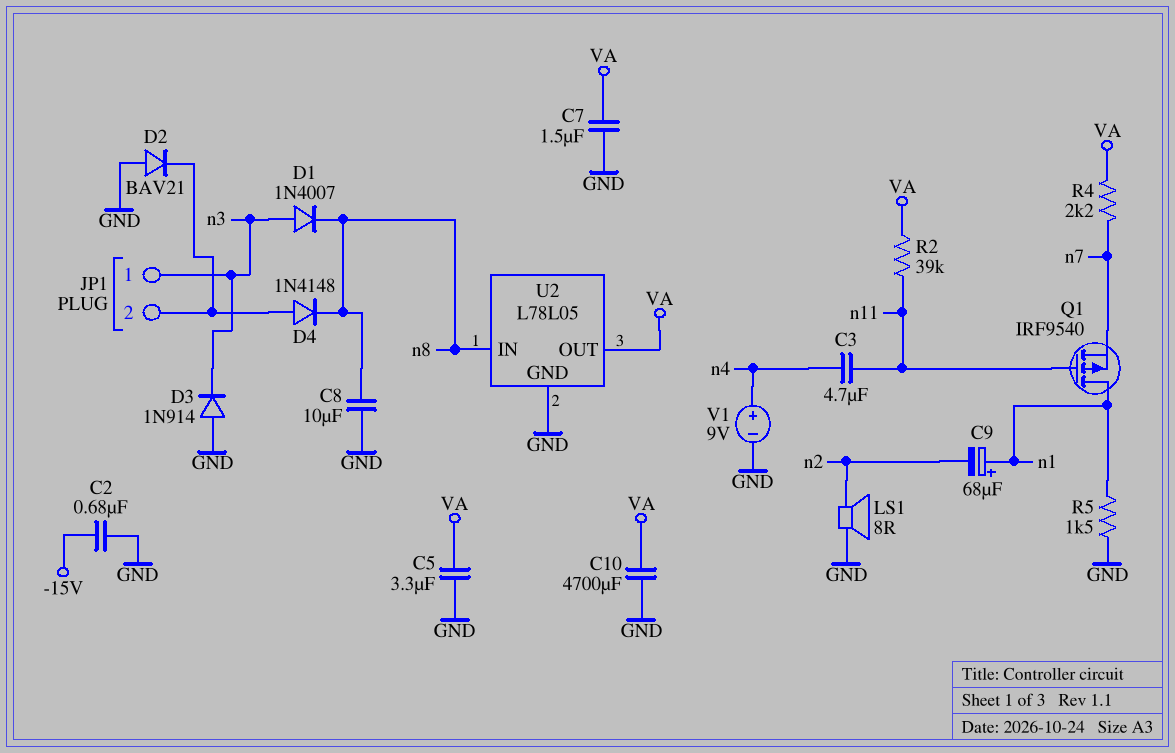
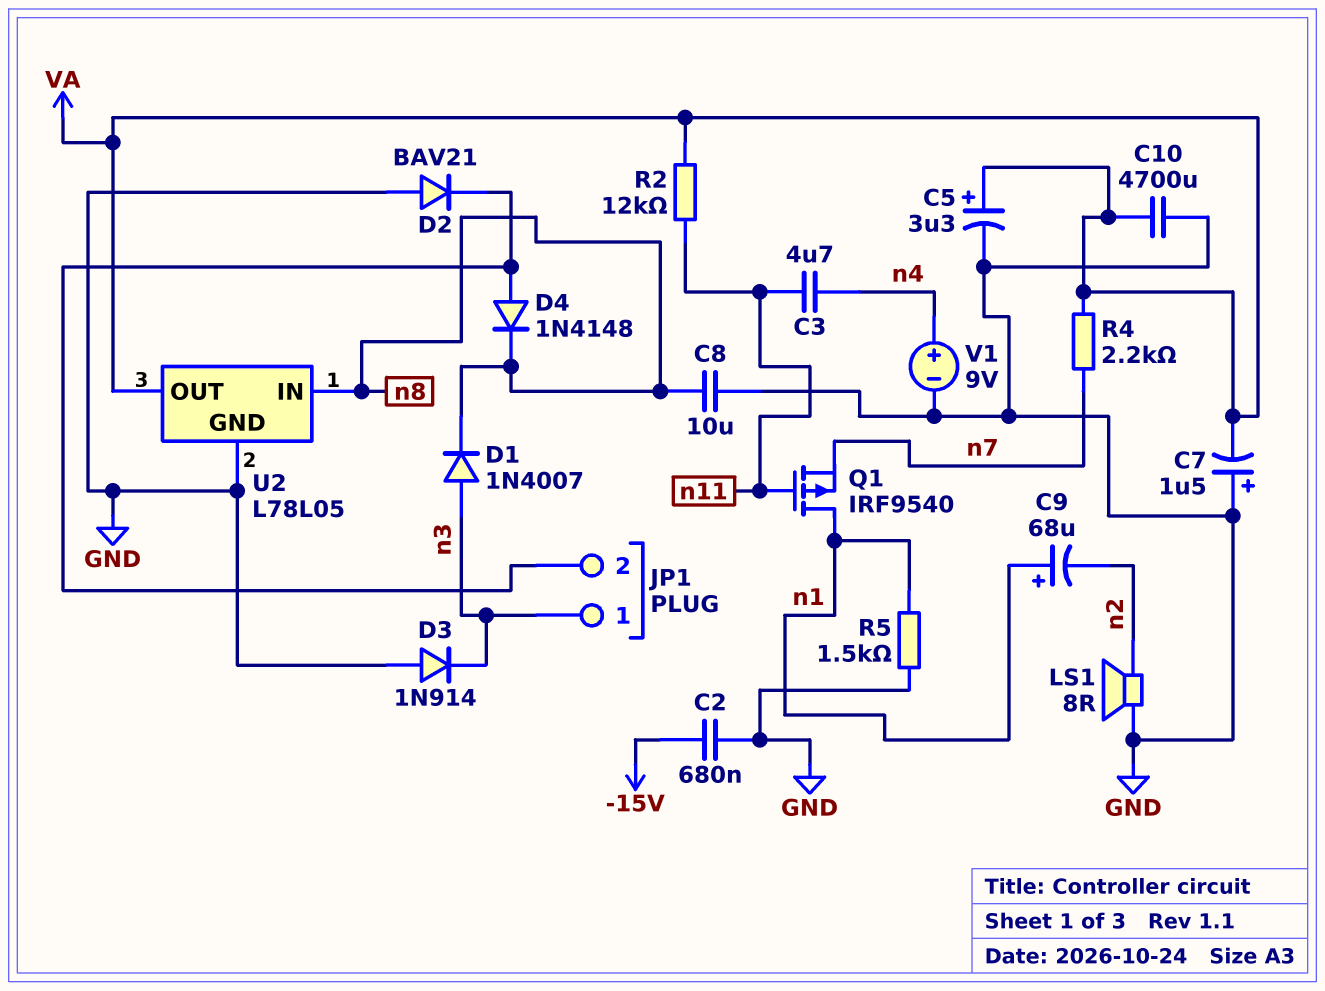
C5: 3.3uF (GND, VA) -> 3.3uF (plus VA, minus GND)
C7: 1.5uF (GND, VA) -> 1.5uF (plus GND, minus VA)
R2: 39k (VA, n11) -> 12k (VA, n11)

